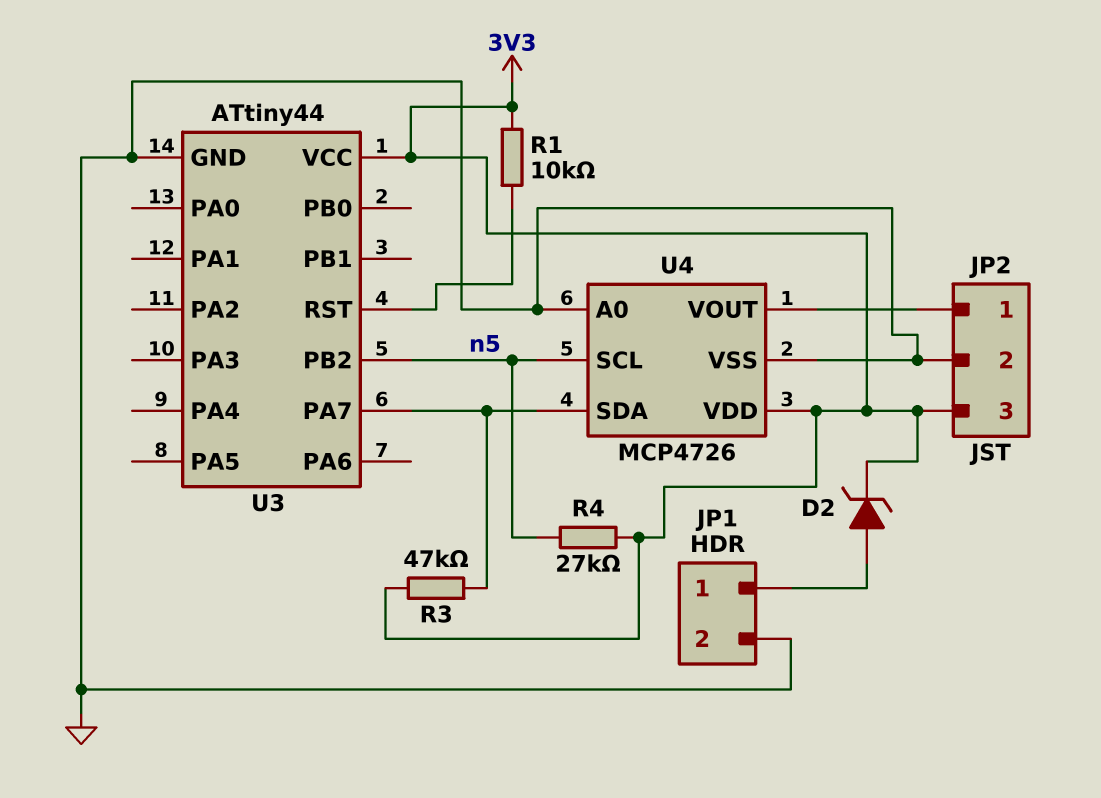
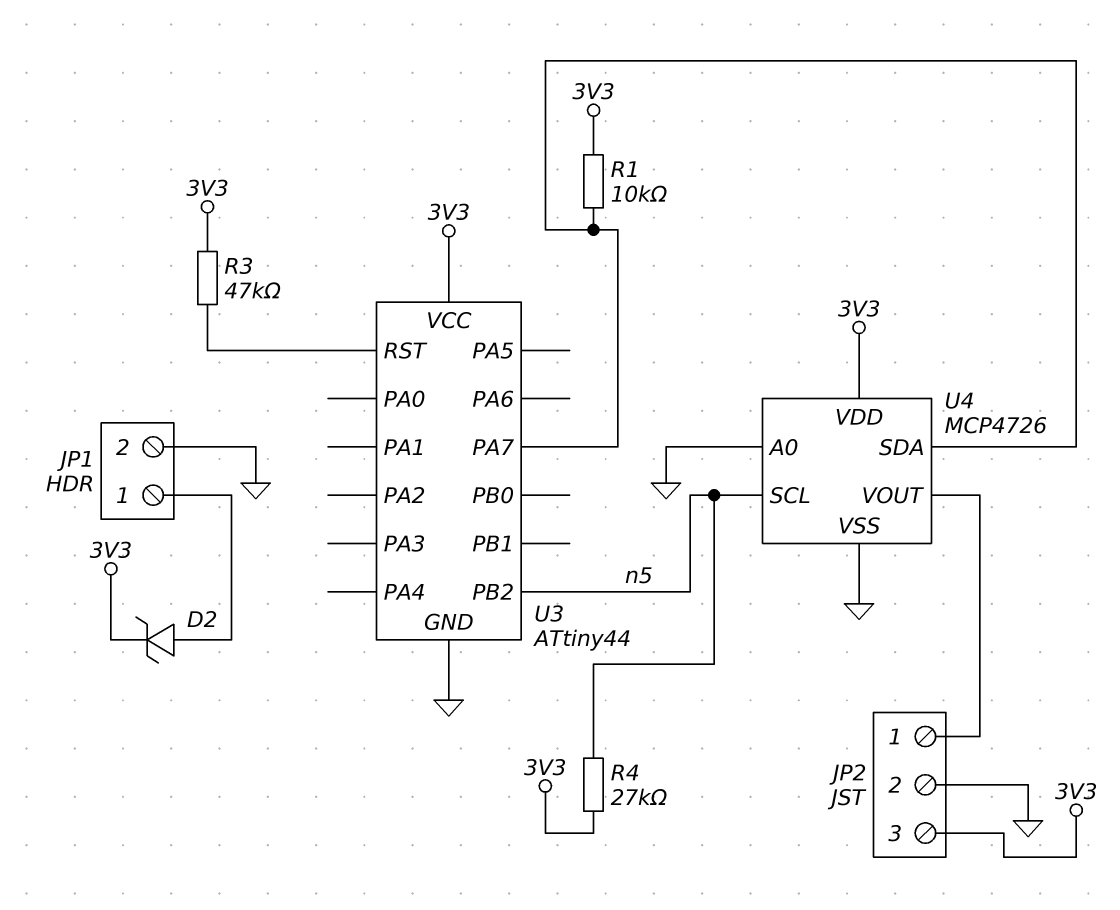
R1: 10k (3V3, U3/RST) -> 10k (3V3, U3/PA7)
R3: 47k (3V3, U3/PA7) -> 47k (3V3, U3/RST)

